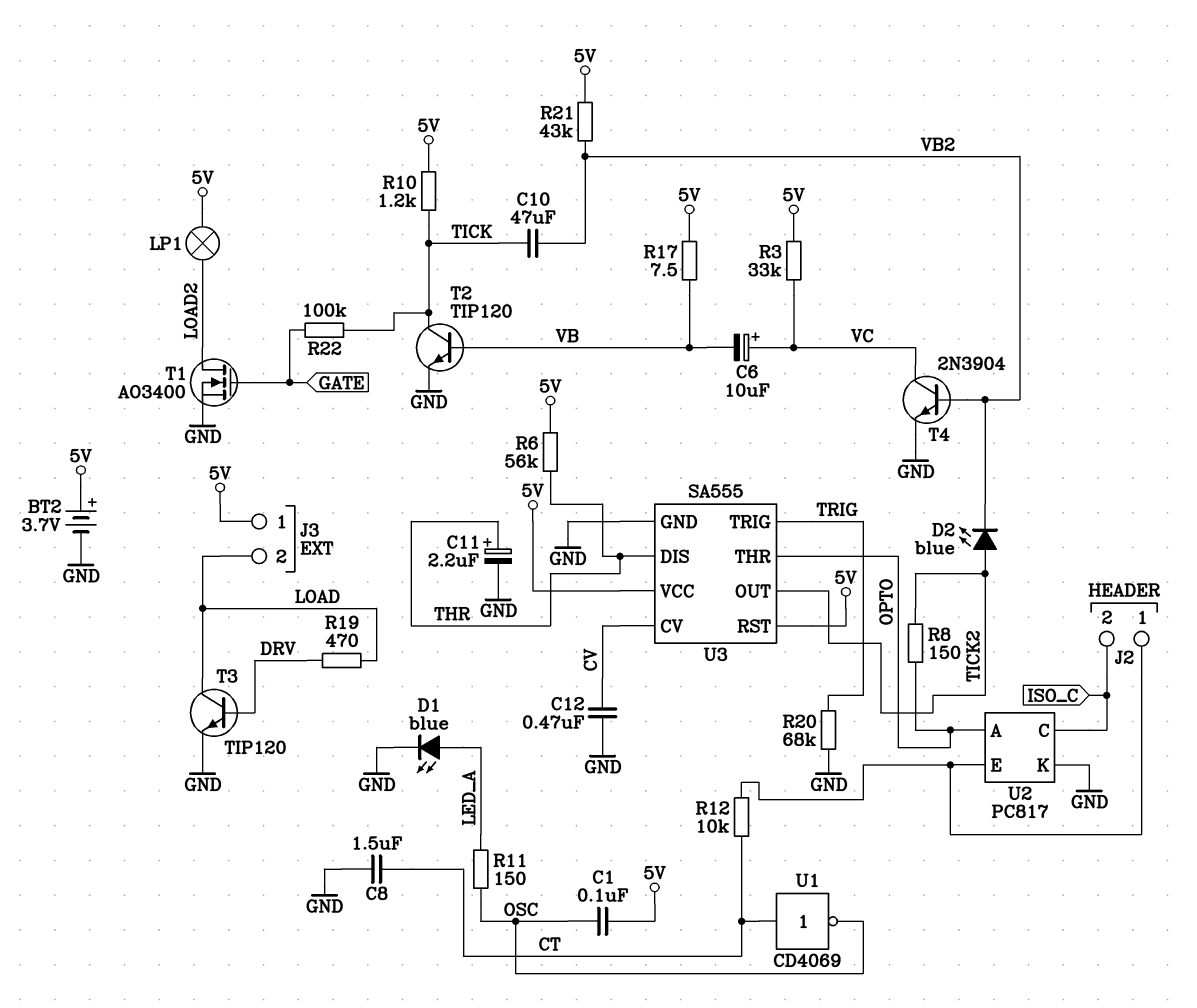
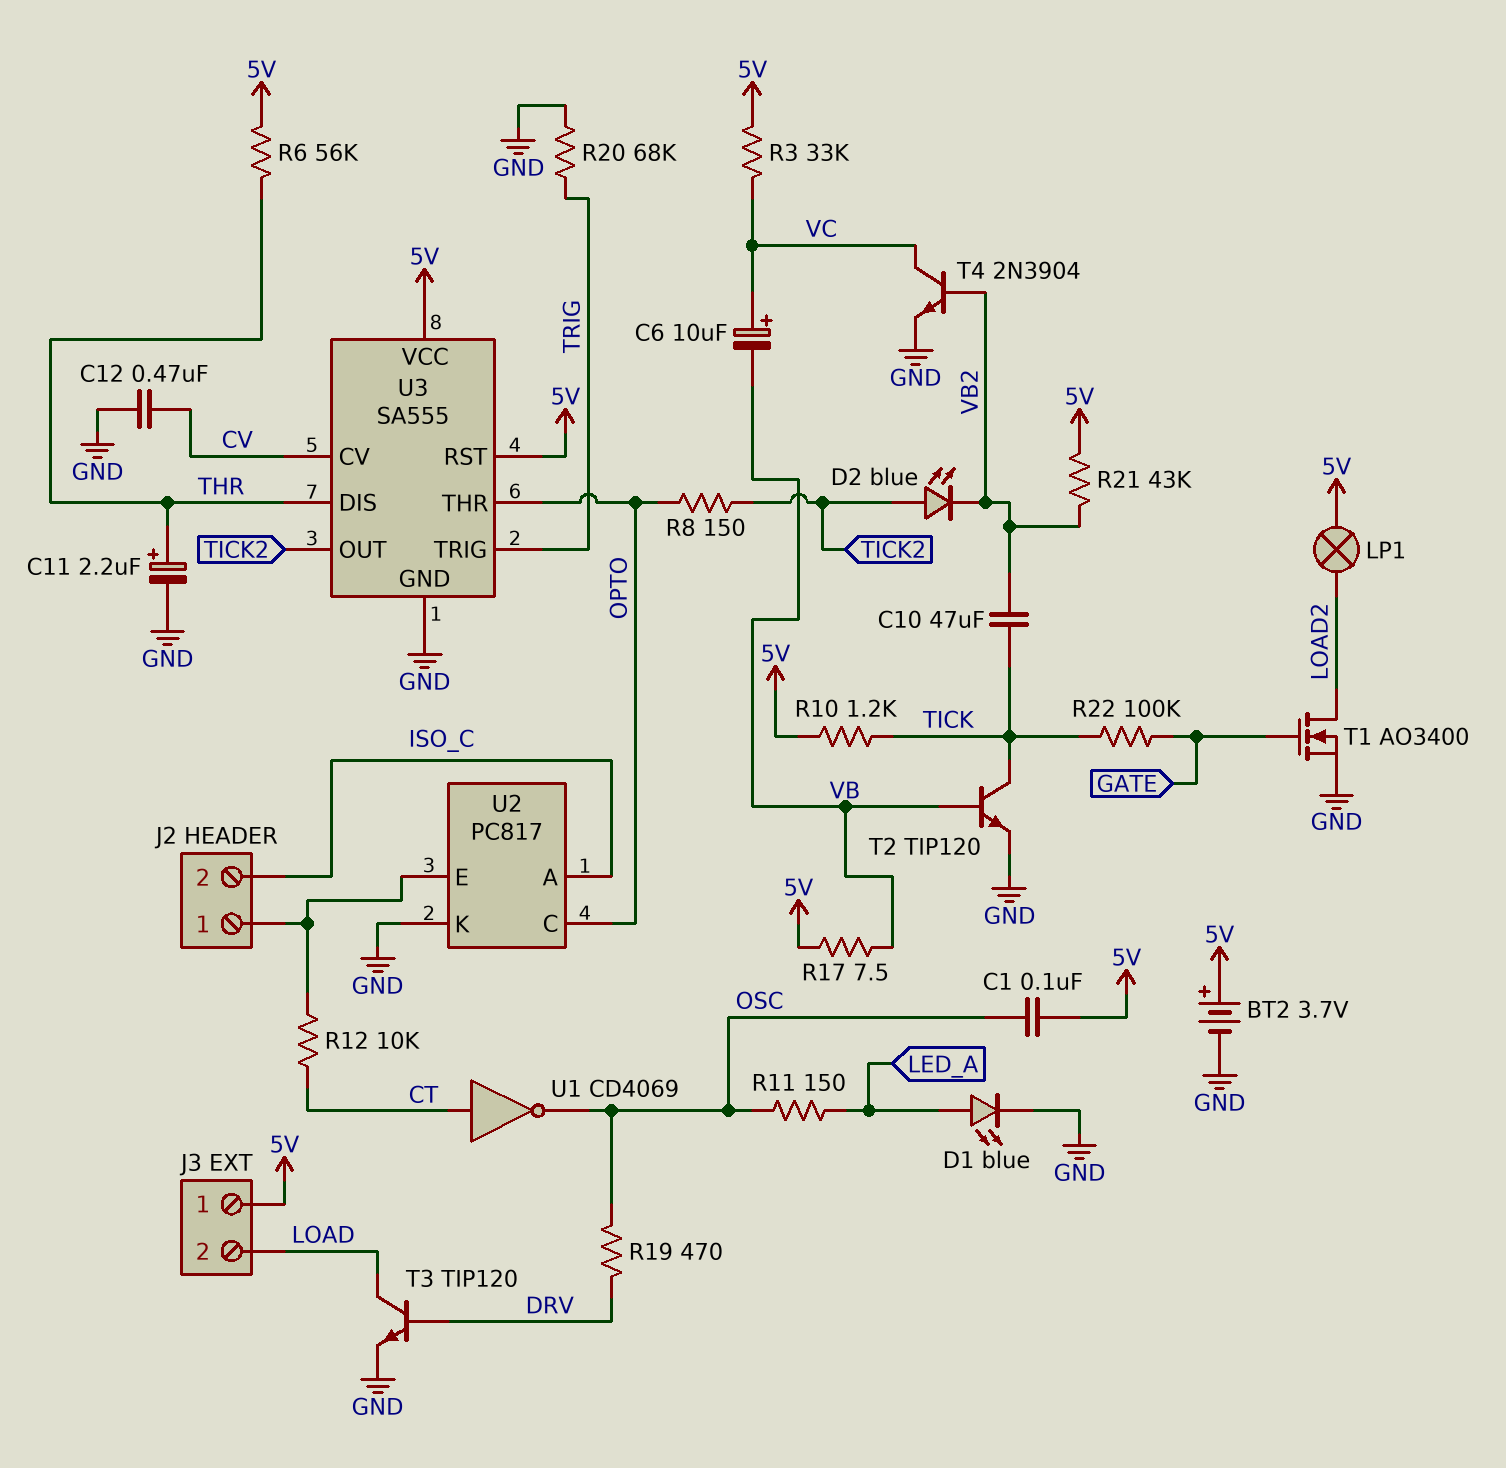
C8: 1.5uF (CT, GND) -> none
R19: 470 (DRV, LOAD) -> 470 (DRV, OSC)
U2 pin A: OPTO -> ISO_C
U2 pin C: ISO_C -> OPTO

